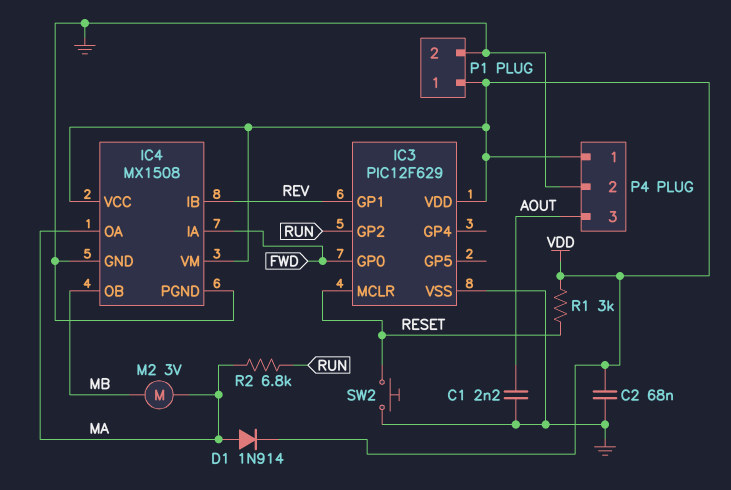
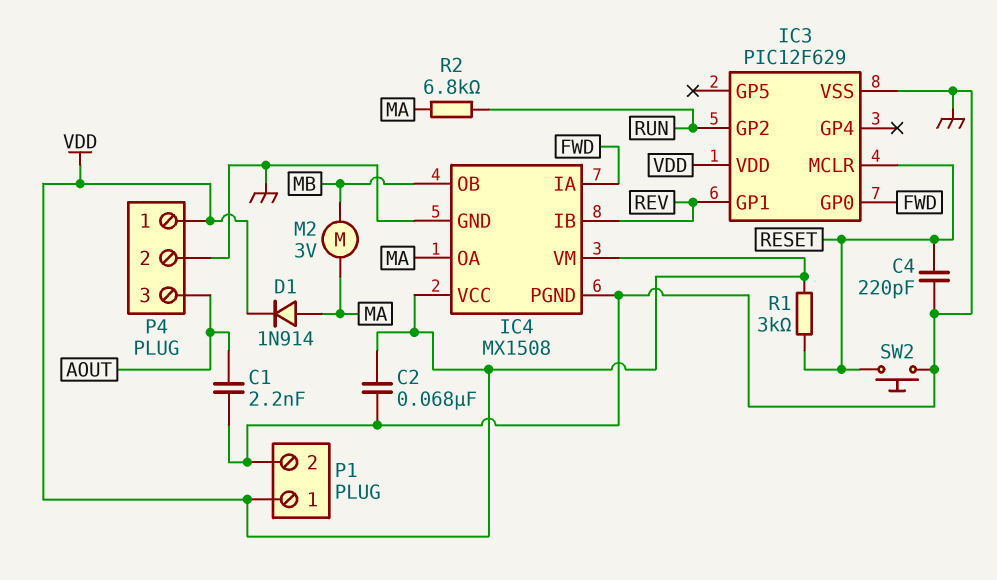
C4: none -> 220pF (GND, RESET)

